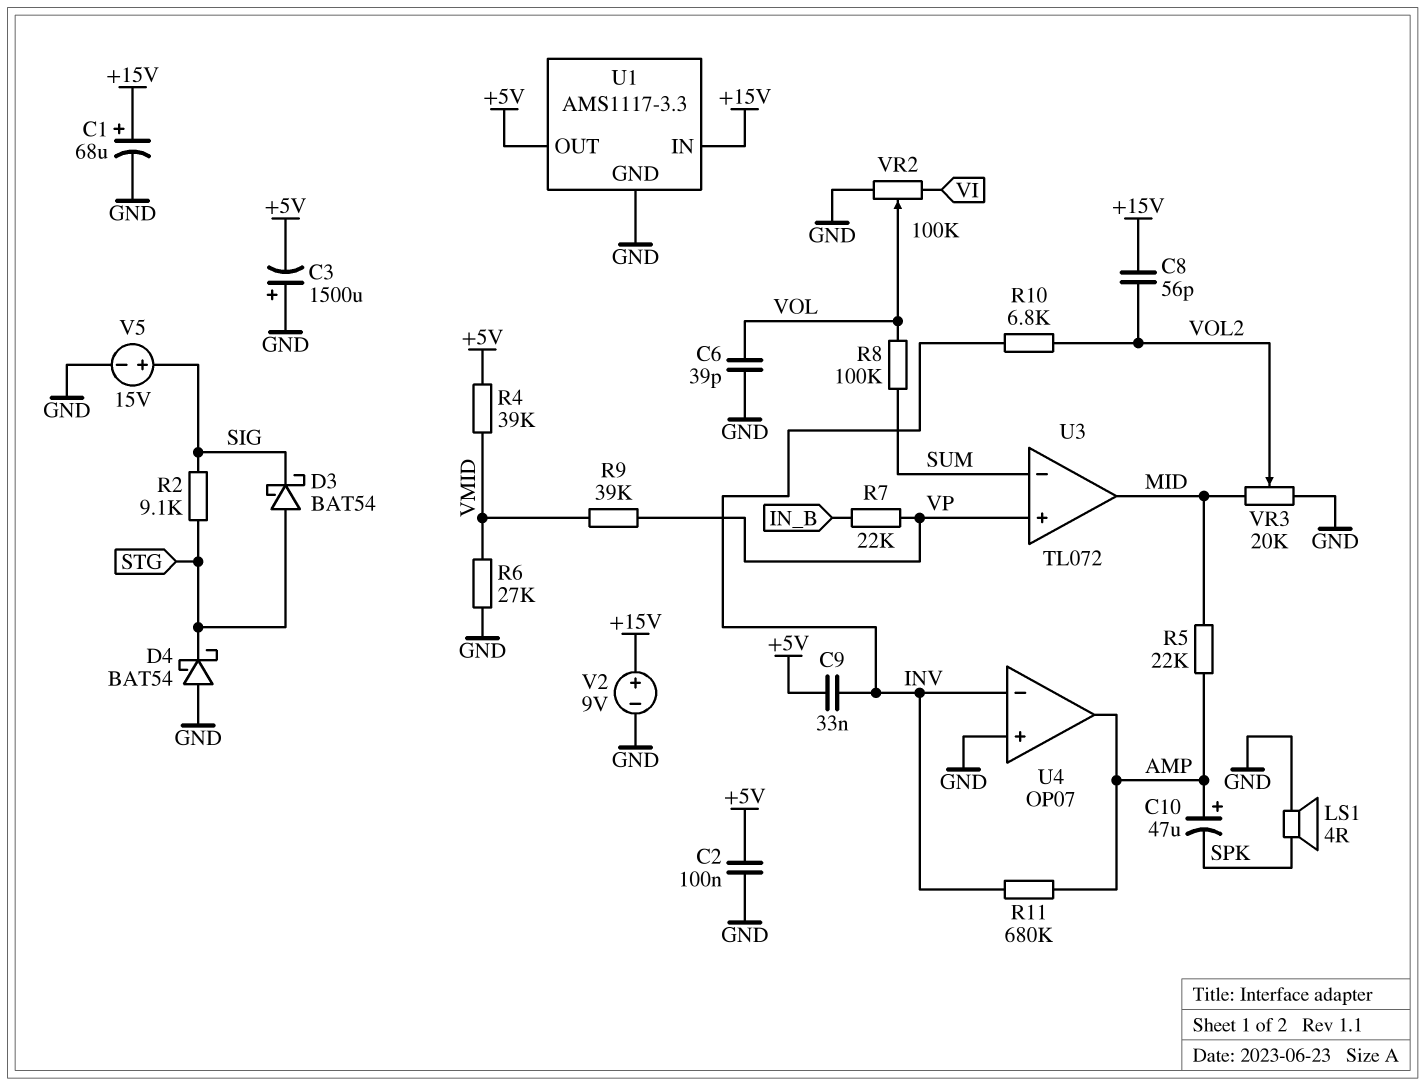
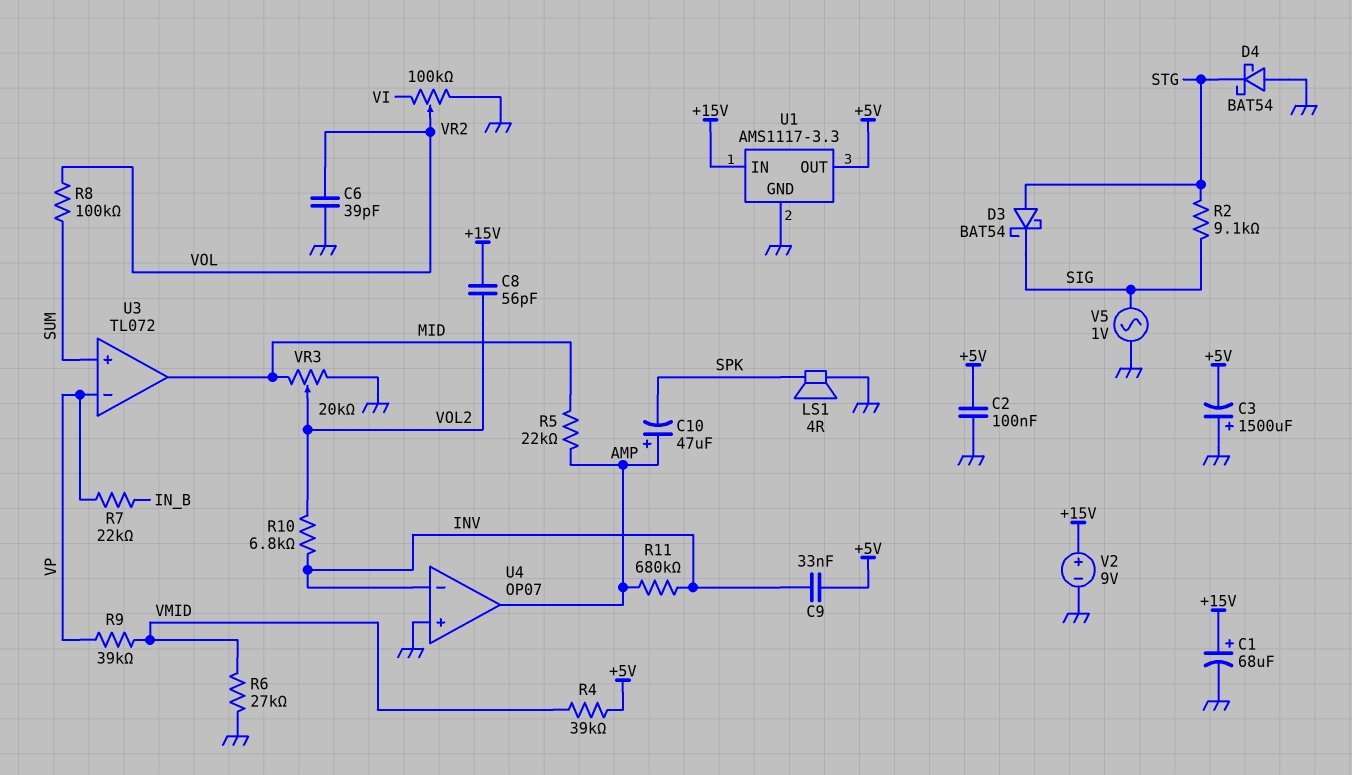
U3 pin in+: VP -> SUM
U3 pin in-: SUM -> VP
V5: 15V (plus SIG, minus GND) -> AC 1V (GND, SIG)

